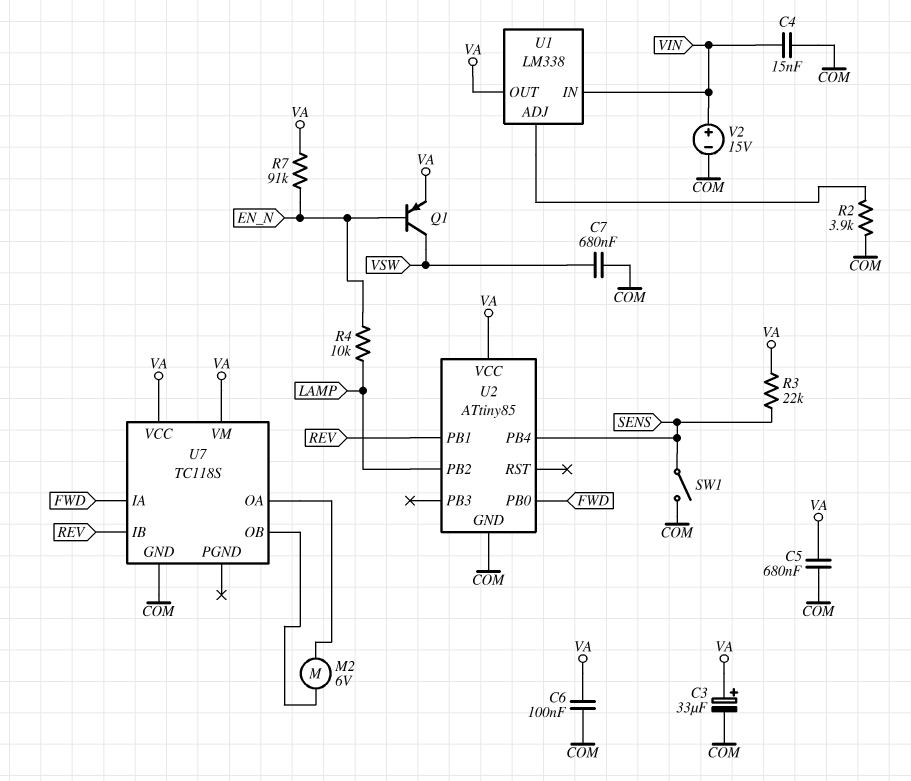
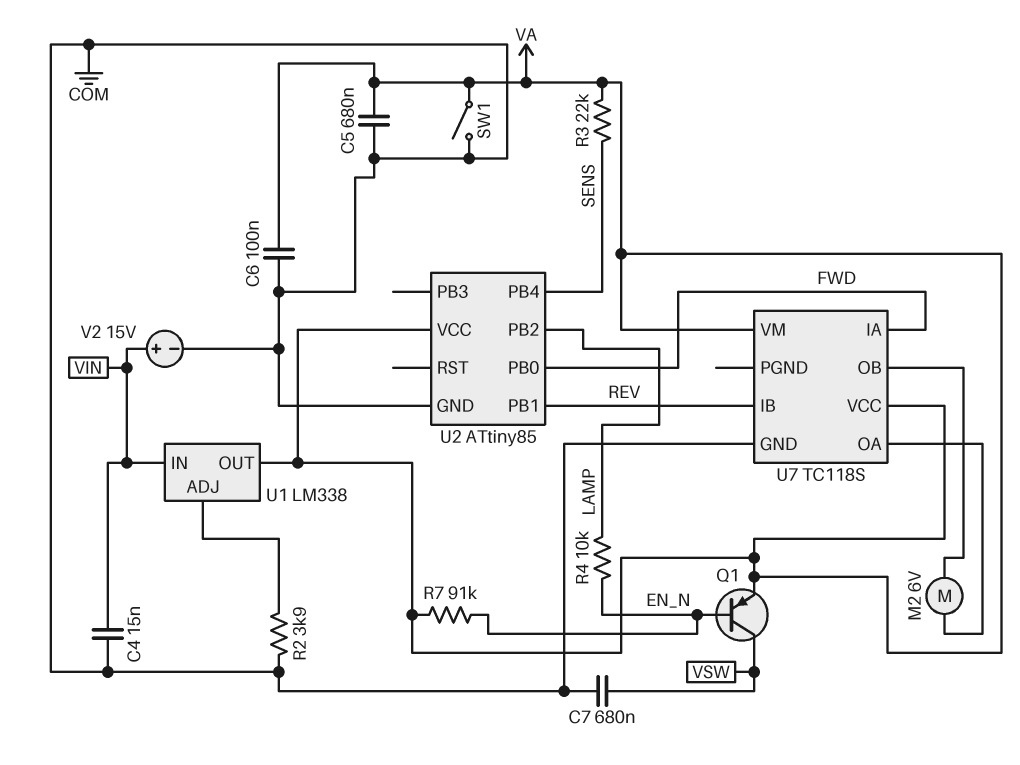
C3: 33uF (plus VA, minus COM) -> none
SW1: switch (COM, SENS) -> switch (COM, VA)

